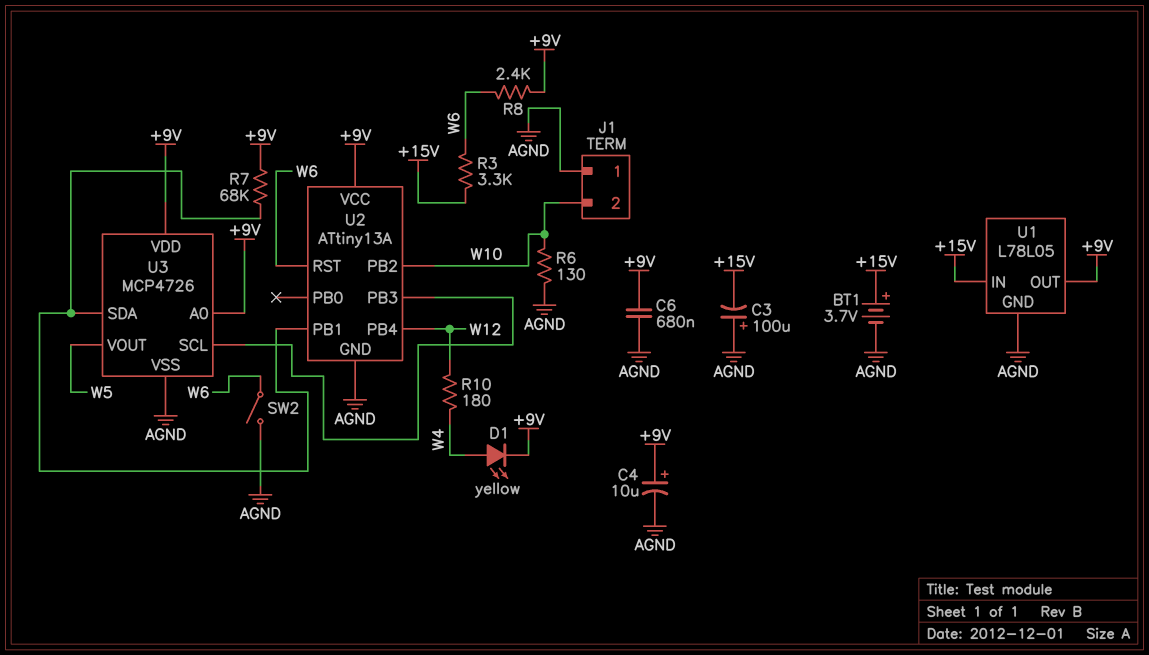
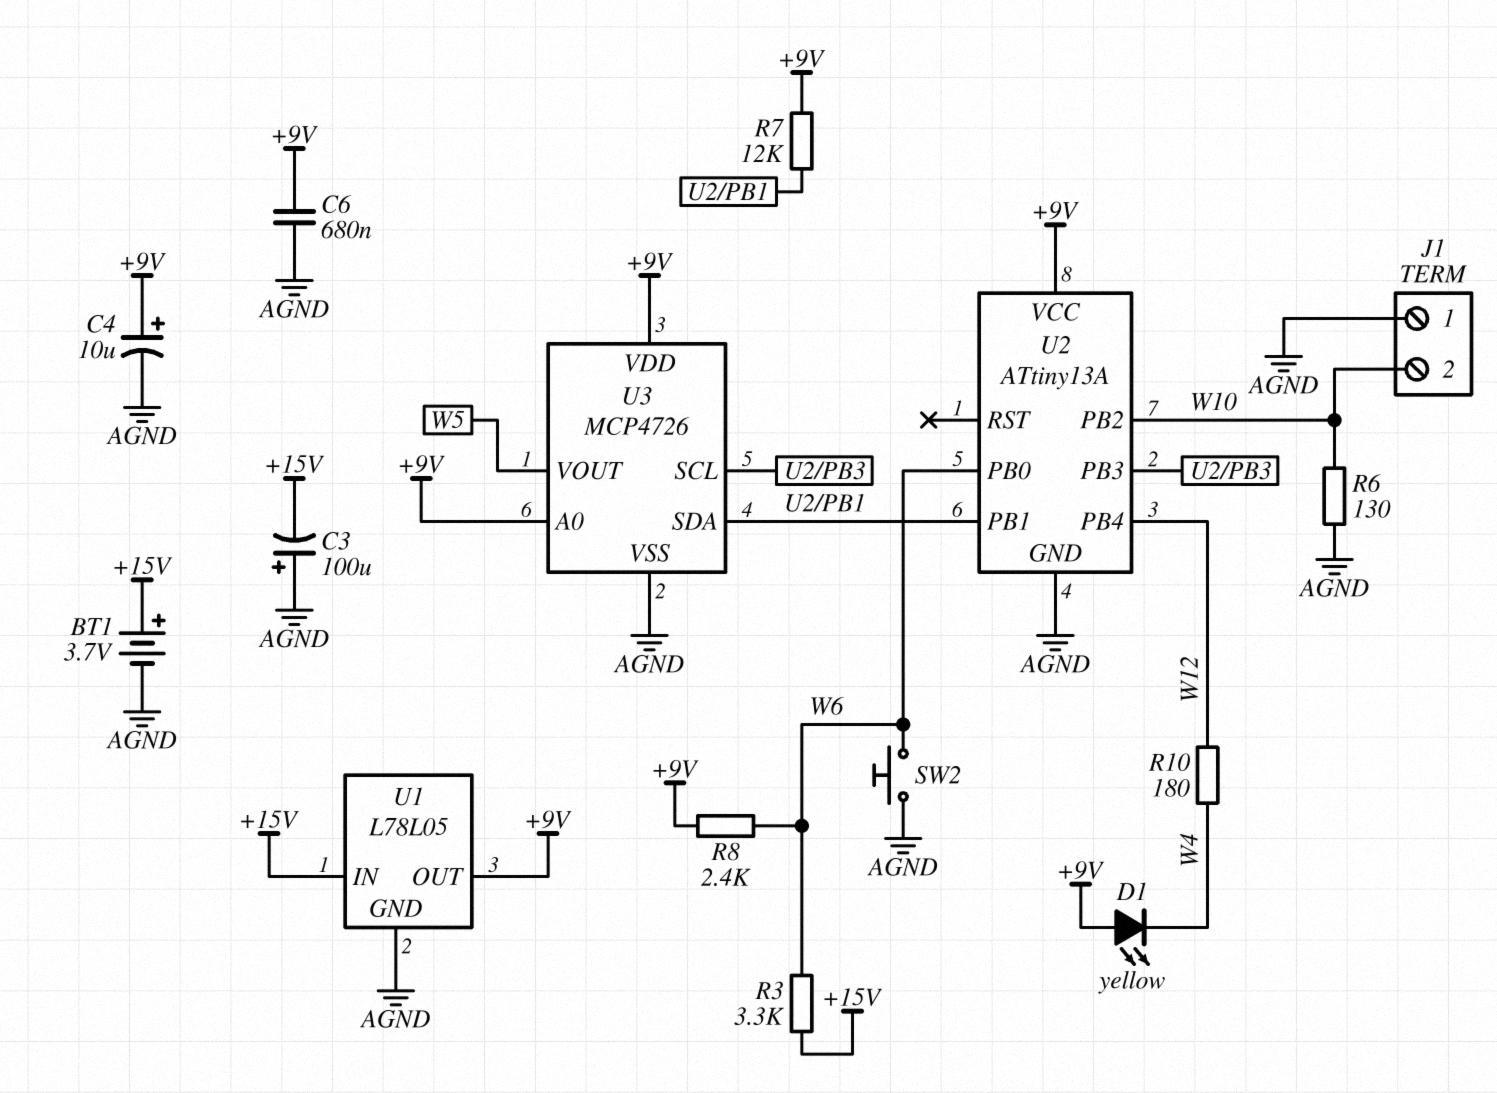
D1: LED yellow (A W4, K +9V) -> LED yellow (A +9V, K W4)
R7: 68k (+9V, U2/PB1) -> 12k (+9V, U2/PB1)
SW2: switch (AGND, W6) -> button (AGND, W6)
U2 pin PB0: none -> W6
U2 pin RST: W6 -> none

